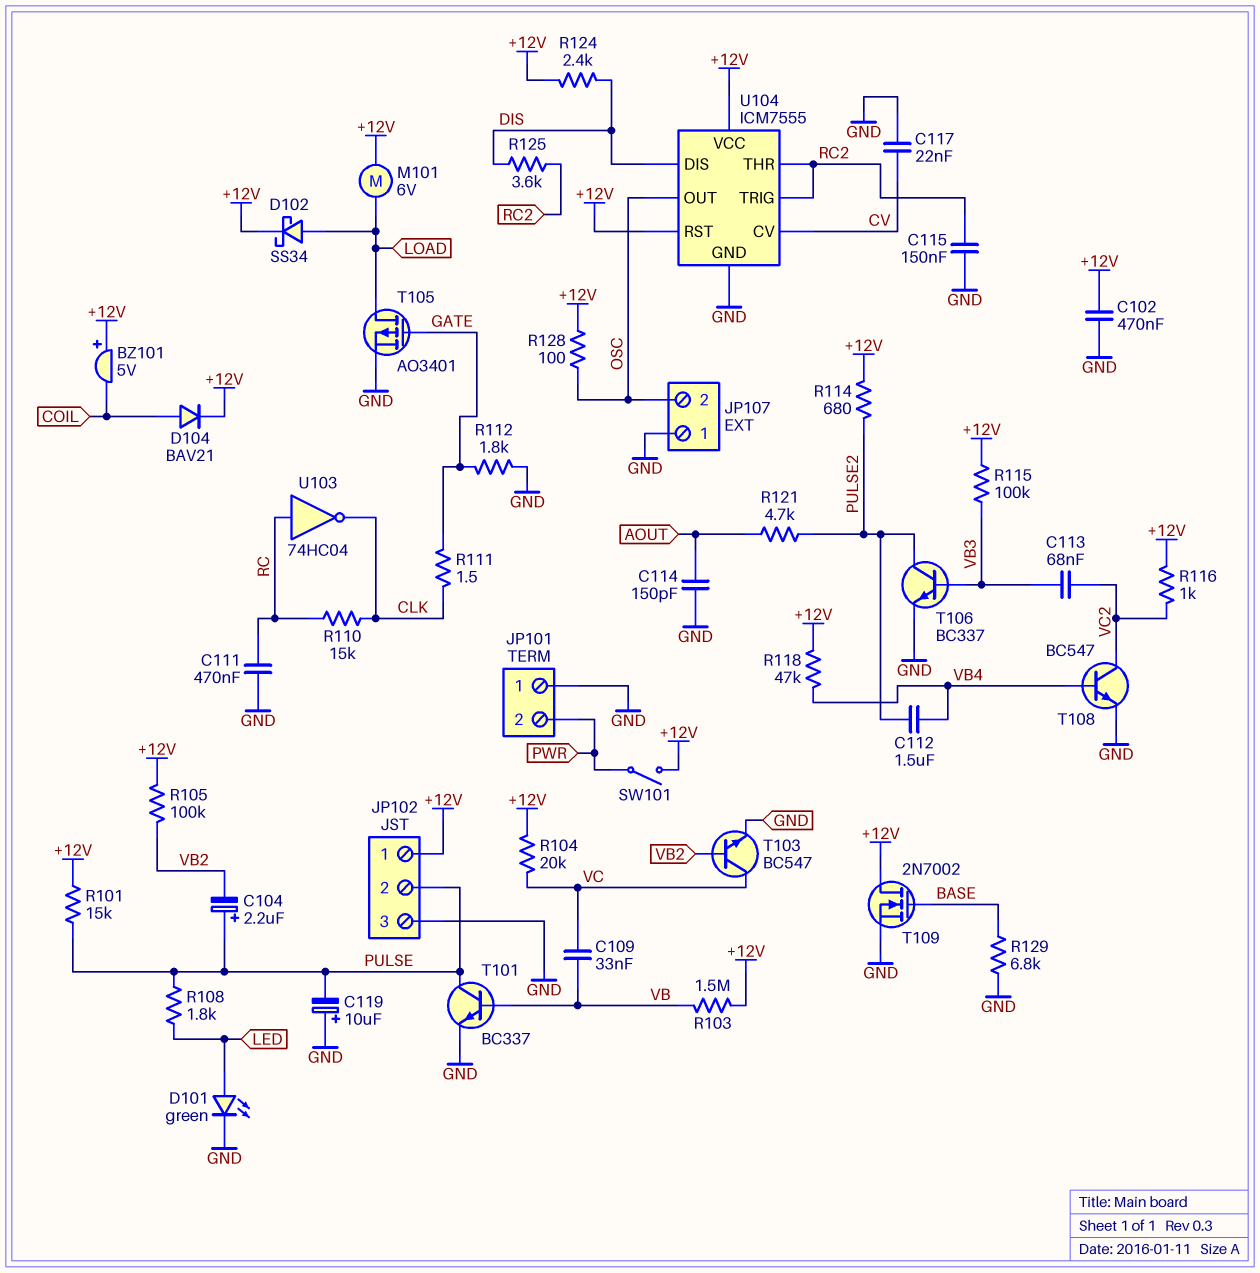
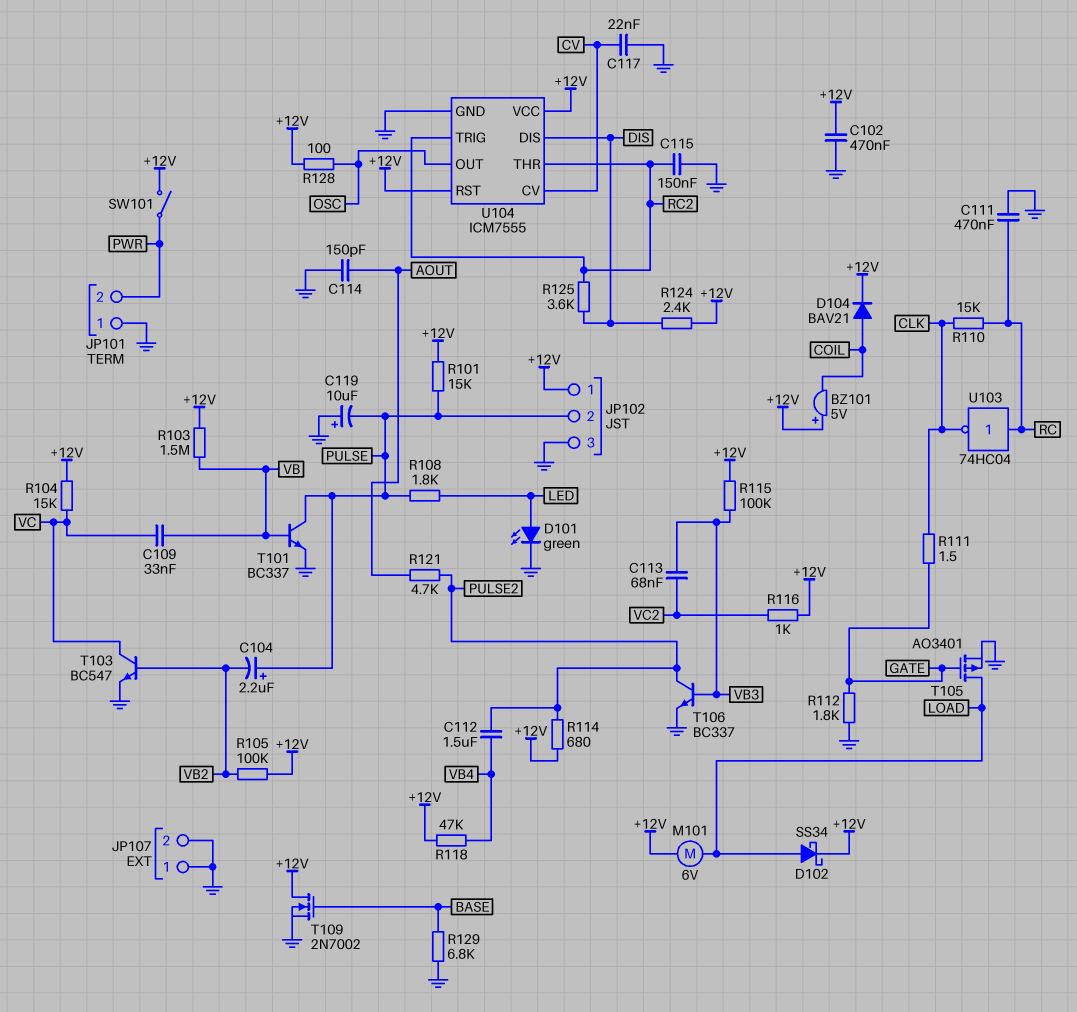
JP107 pin 2: OSC -> GND
R104: 20k (+12V, VC) -> 15k (+12V, VC)
T108: NPN BC547 (B VB4, C VC2, E GND) -> none

